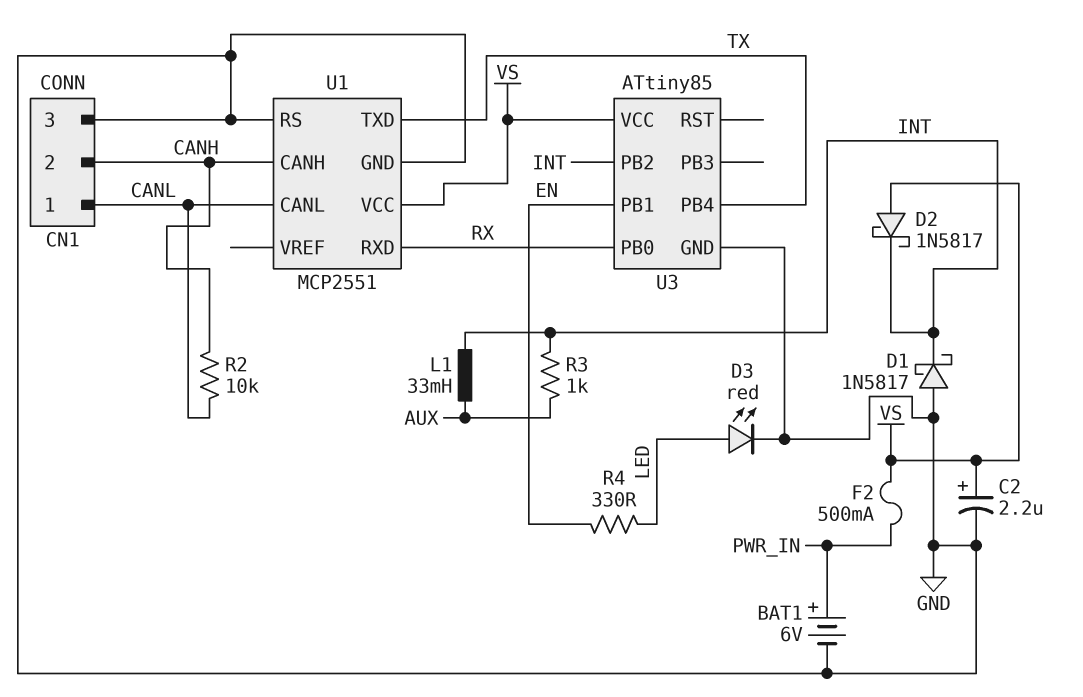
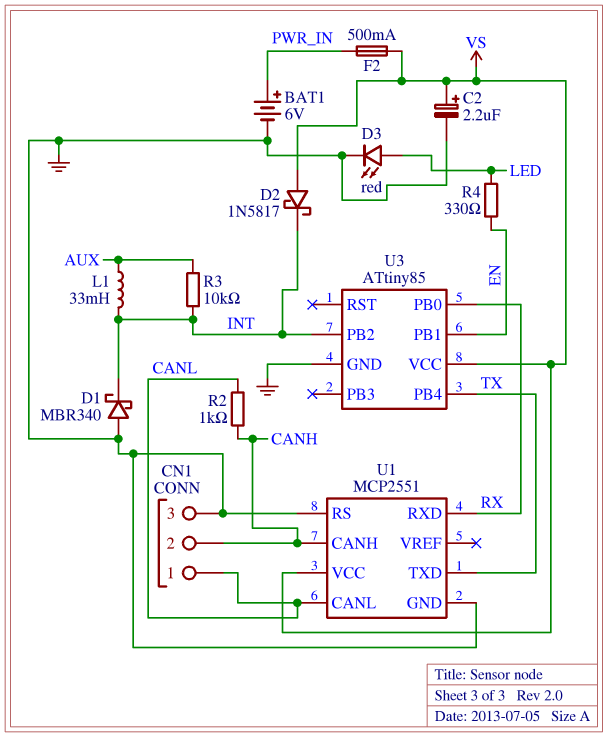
D1: schottky 1N5817 (A GND, K INT) -> schottky MBR340 (A GND, K INT)
R2: 10k (CANH, CANL) -> 1k (CANH, CANL)
R3: 1k (AUX, INT) -> 10k (AUX, INT)

